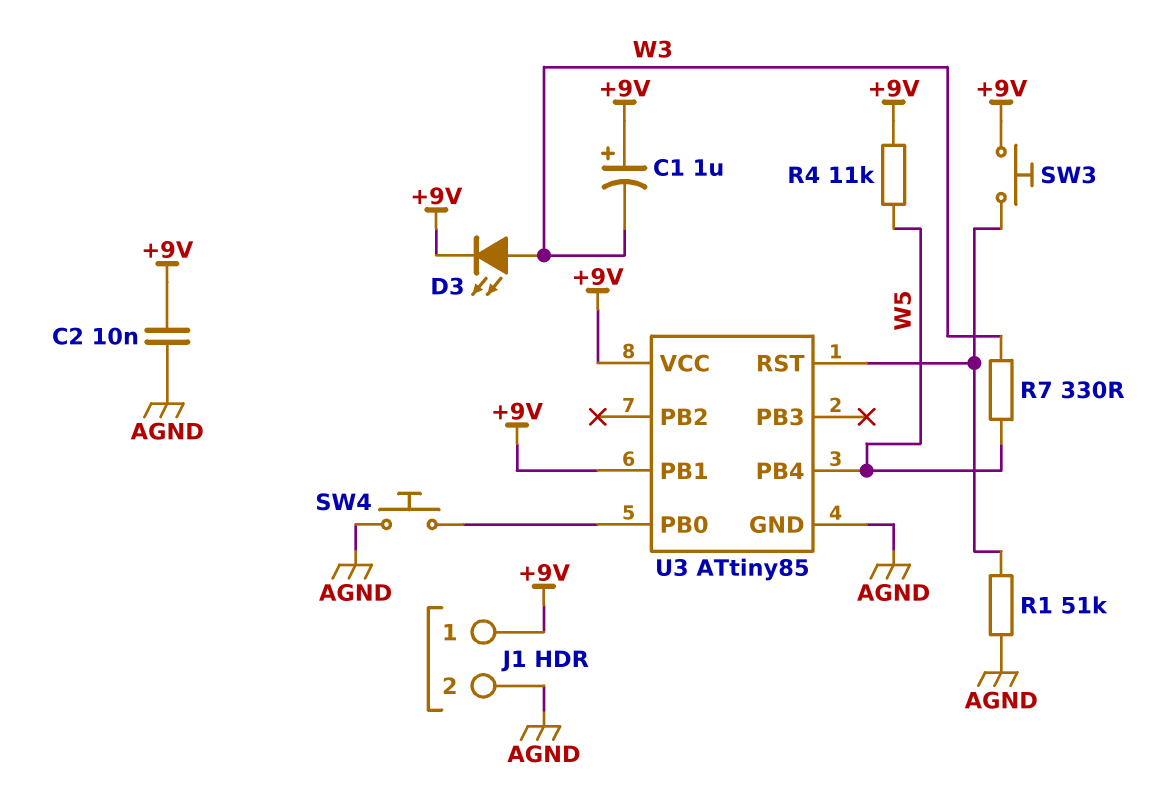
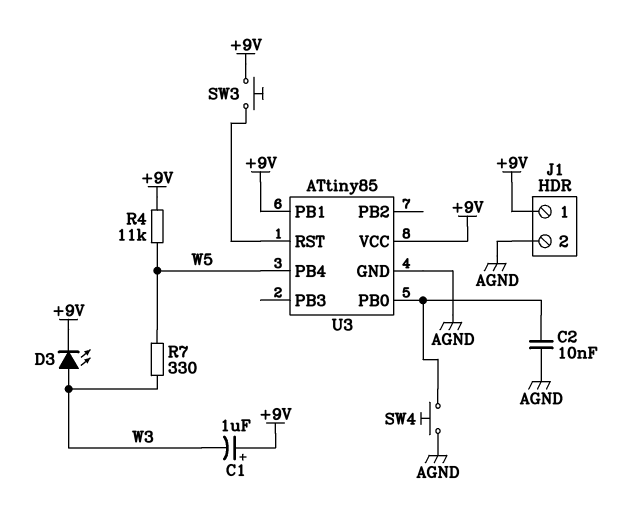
C2: 10nF (+9V, AGND) -> 10nF (AGND, U3/PB0)
R1: 51k (AGND, U3/RST) -> none

